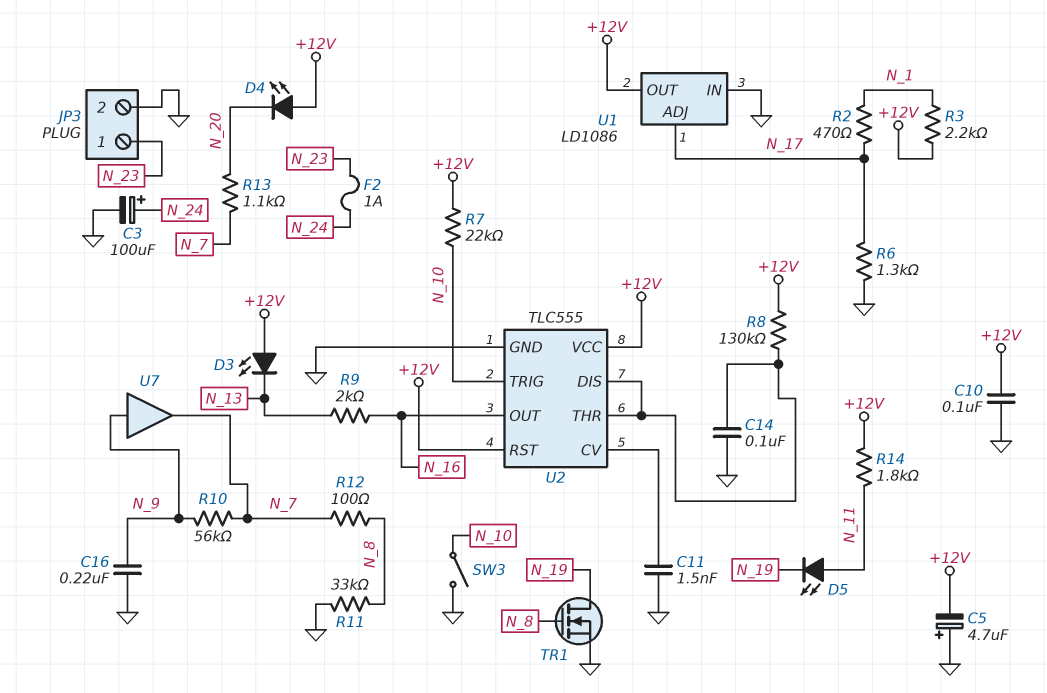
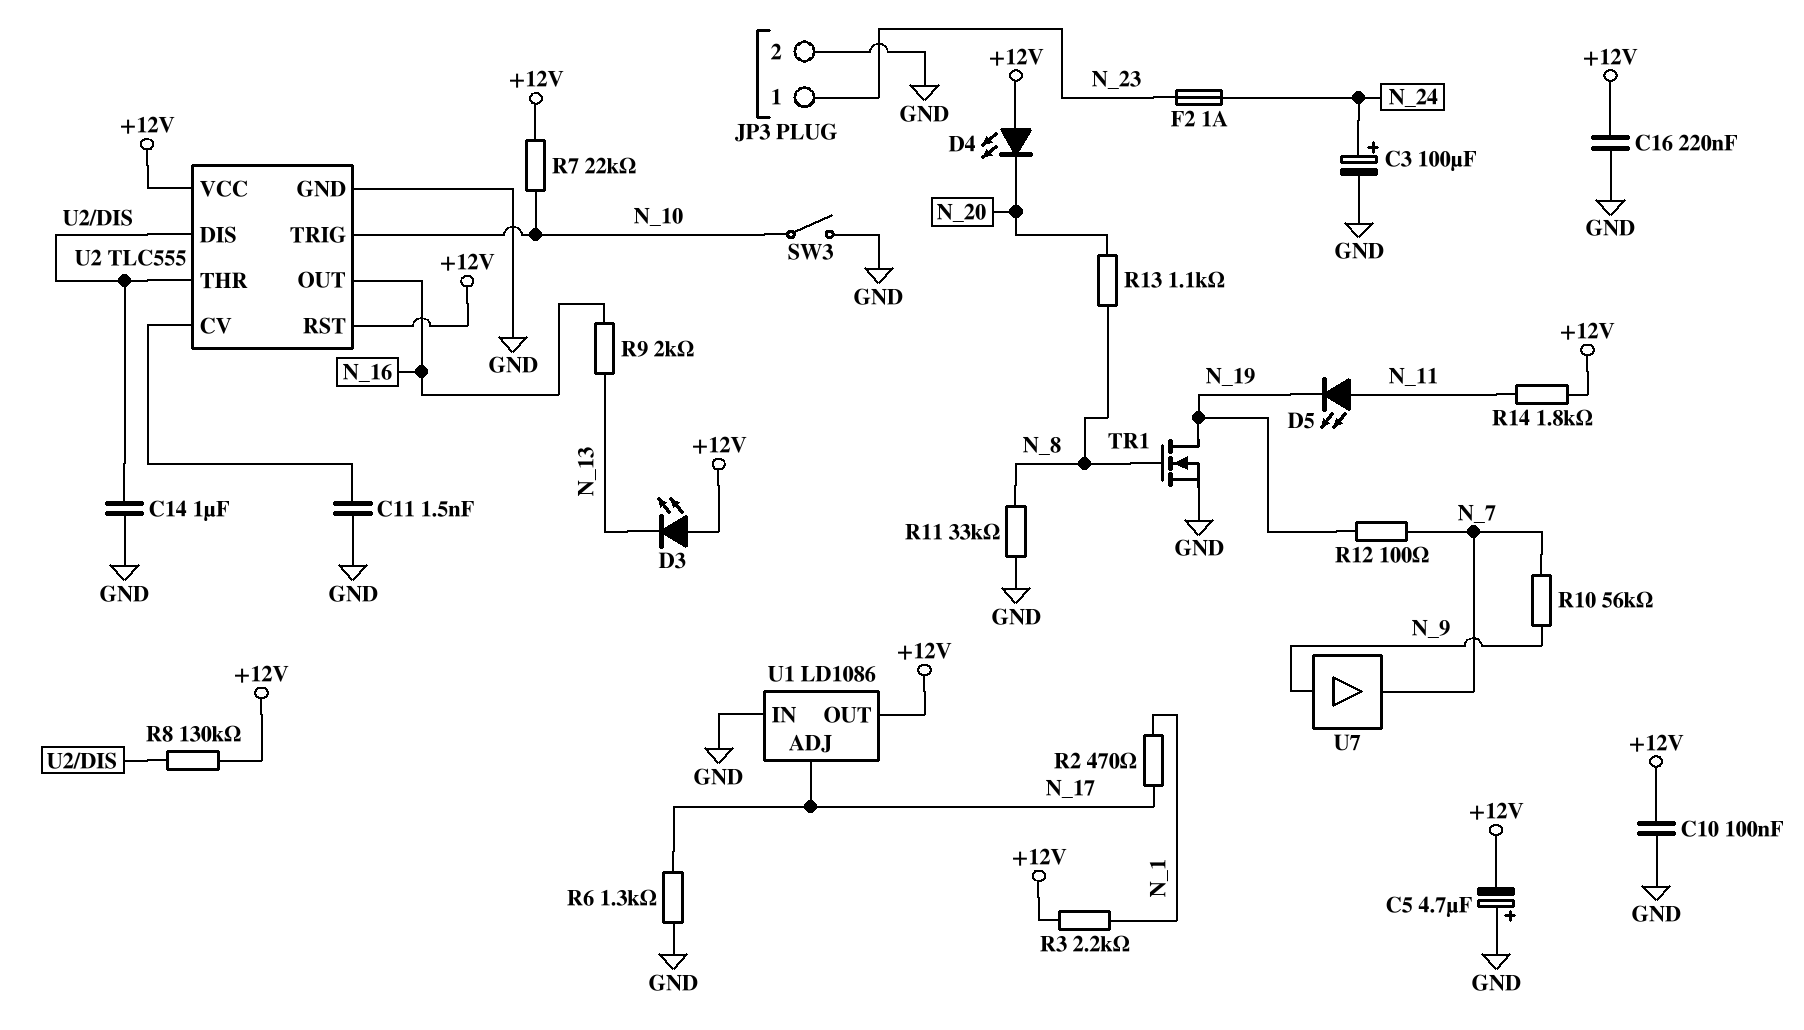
C14: 100nF (GND, U2/DIS) -> 1uF (GND, U2/DIS)
C16: 220nF (GND, N_9) -> 220nF (+12V, GND)
R12: 100 (N_7, N_8) -> 100 (N_7, N_19)
R13: 1.1k (N_7, N_20) -> 1.1k (N_8, N_20)

